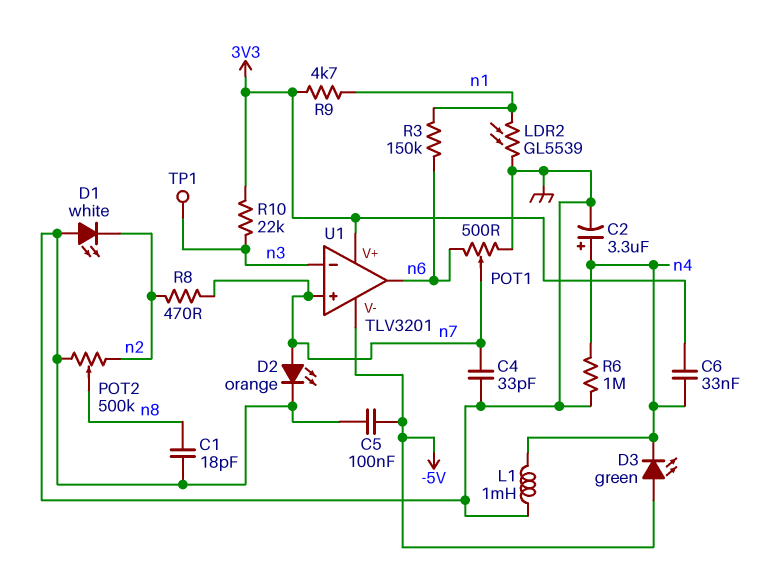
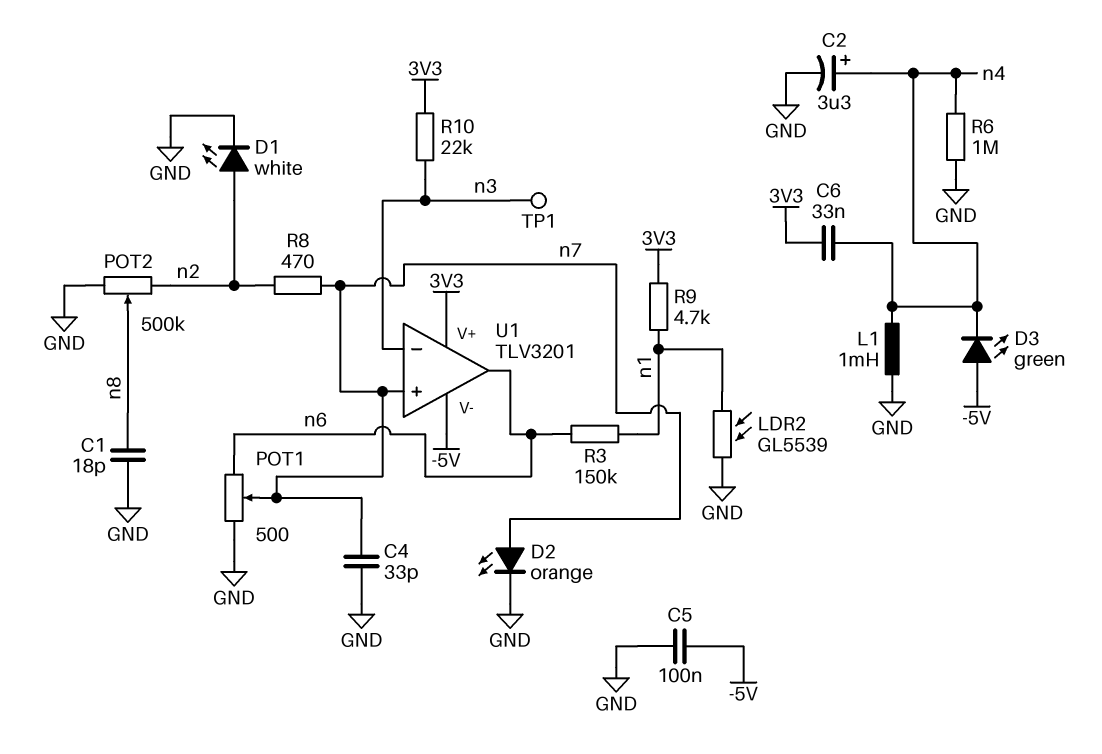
D1: LED white (A GND, K n2) -> LED white (A n2, K GND)

